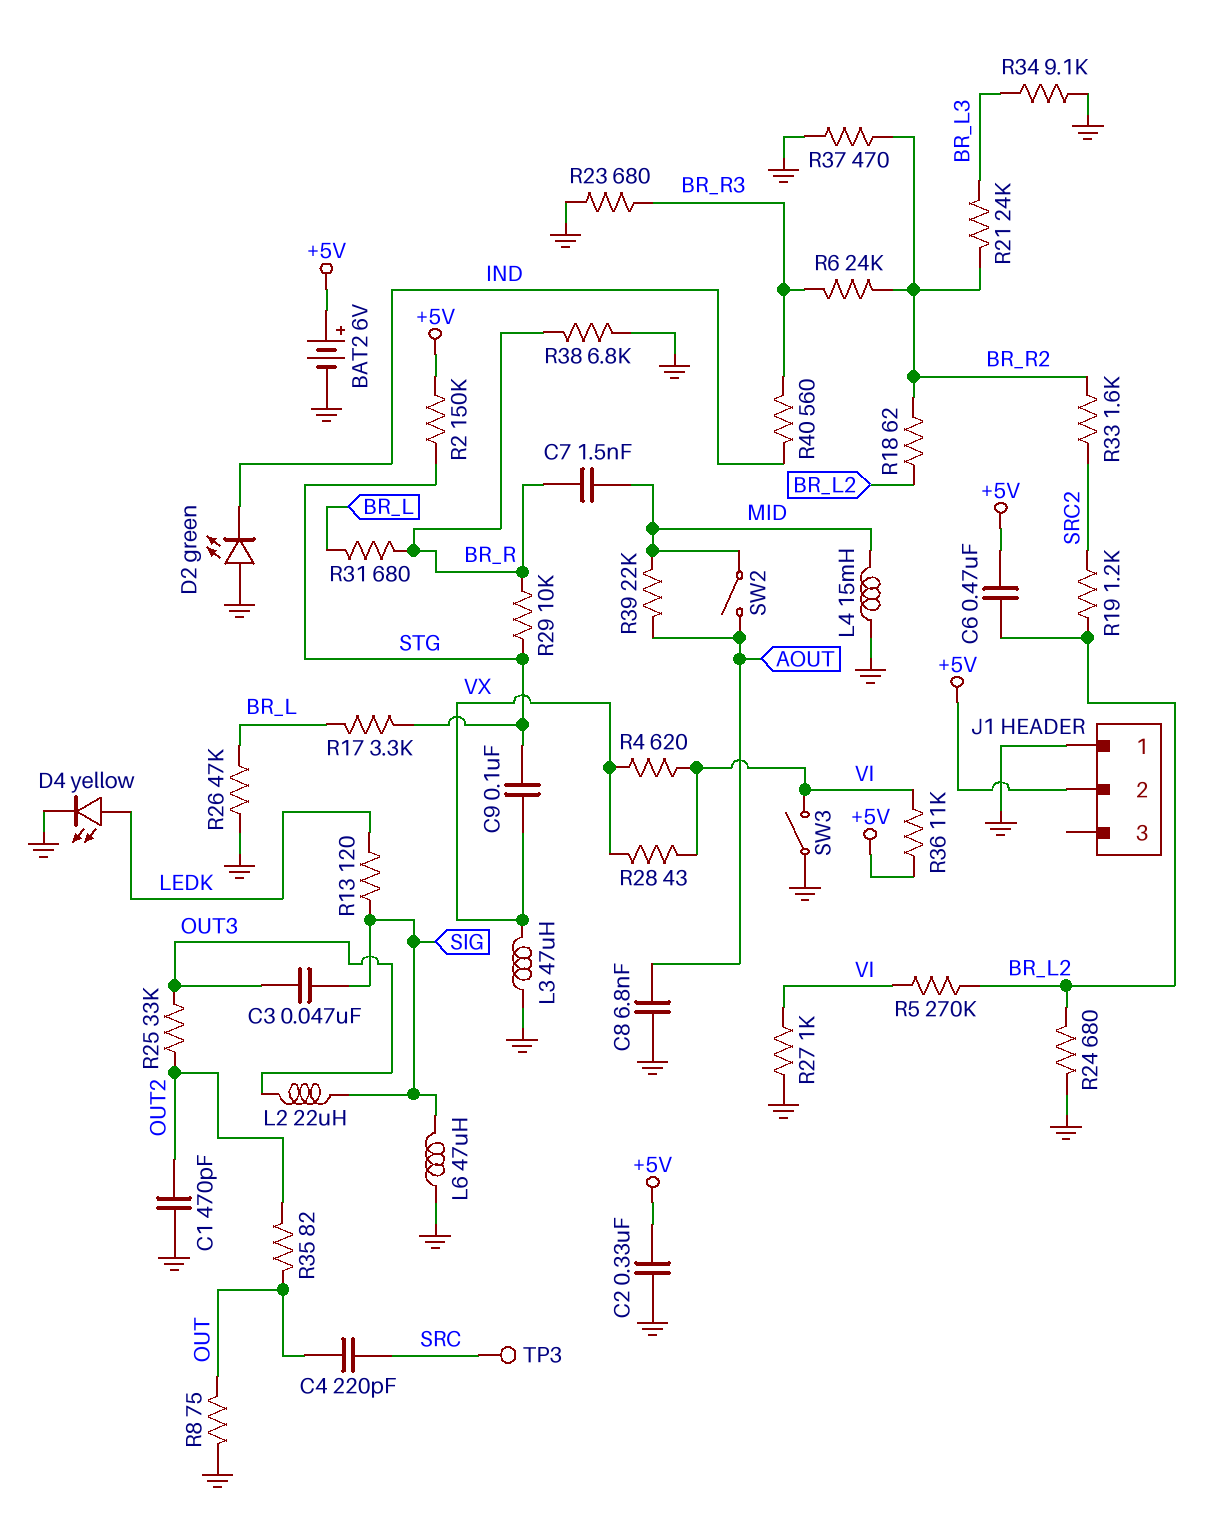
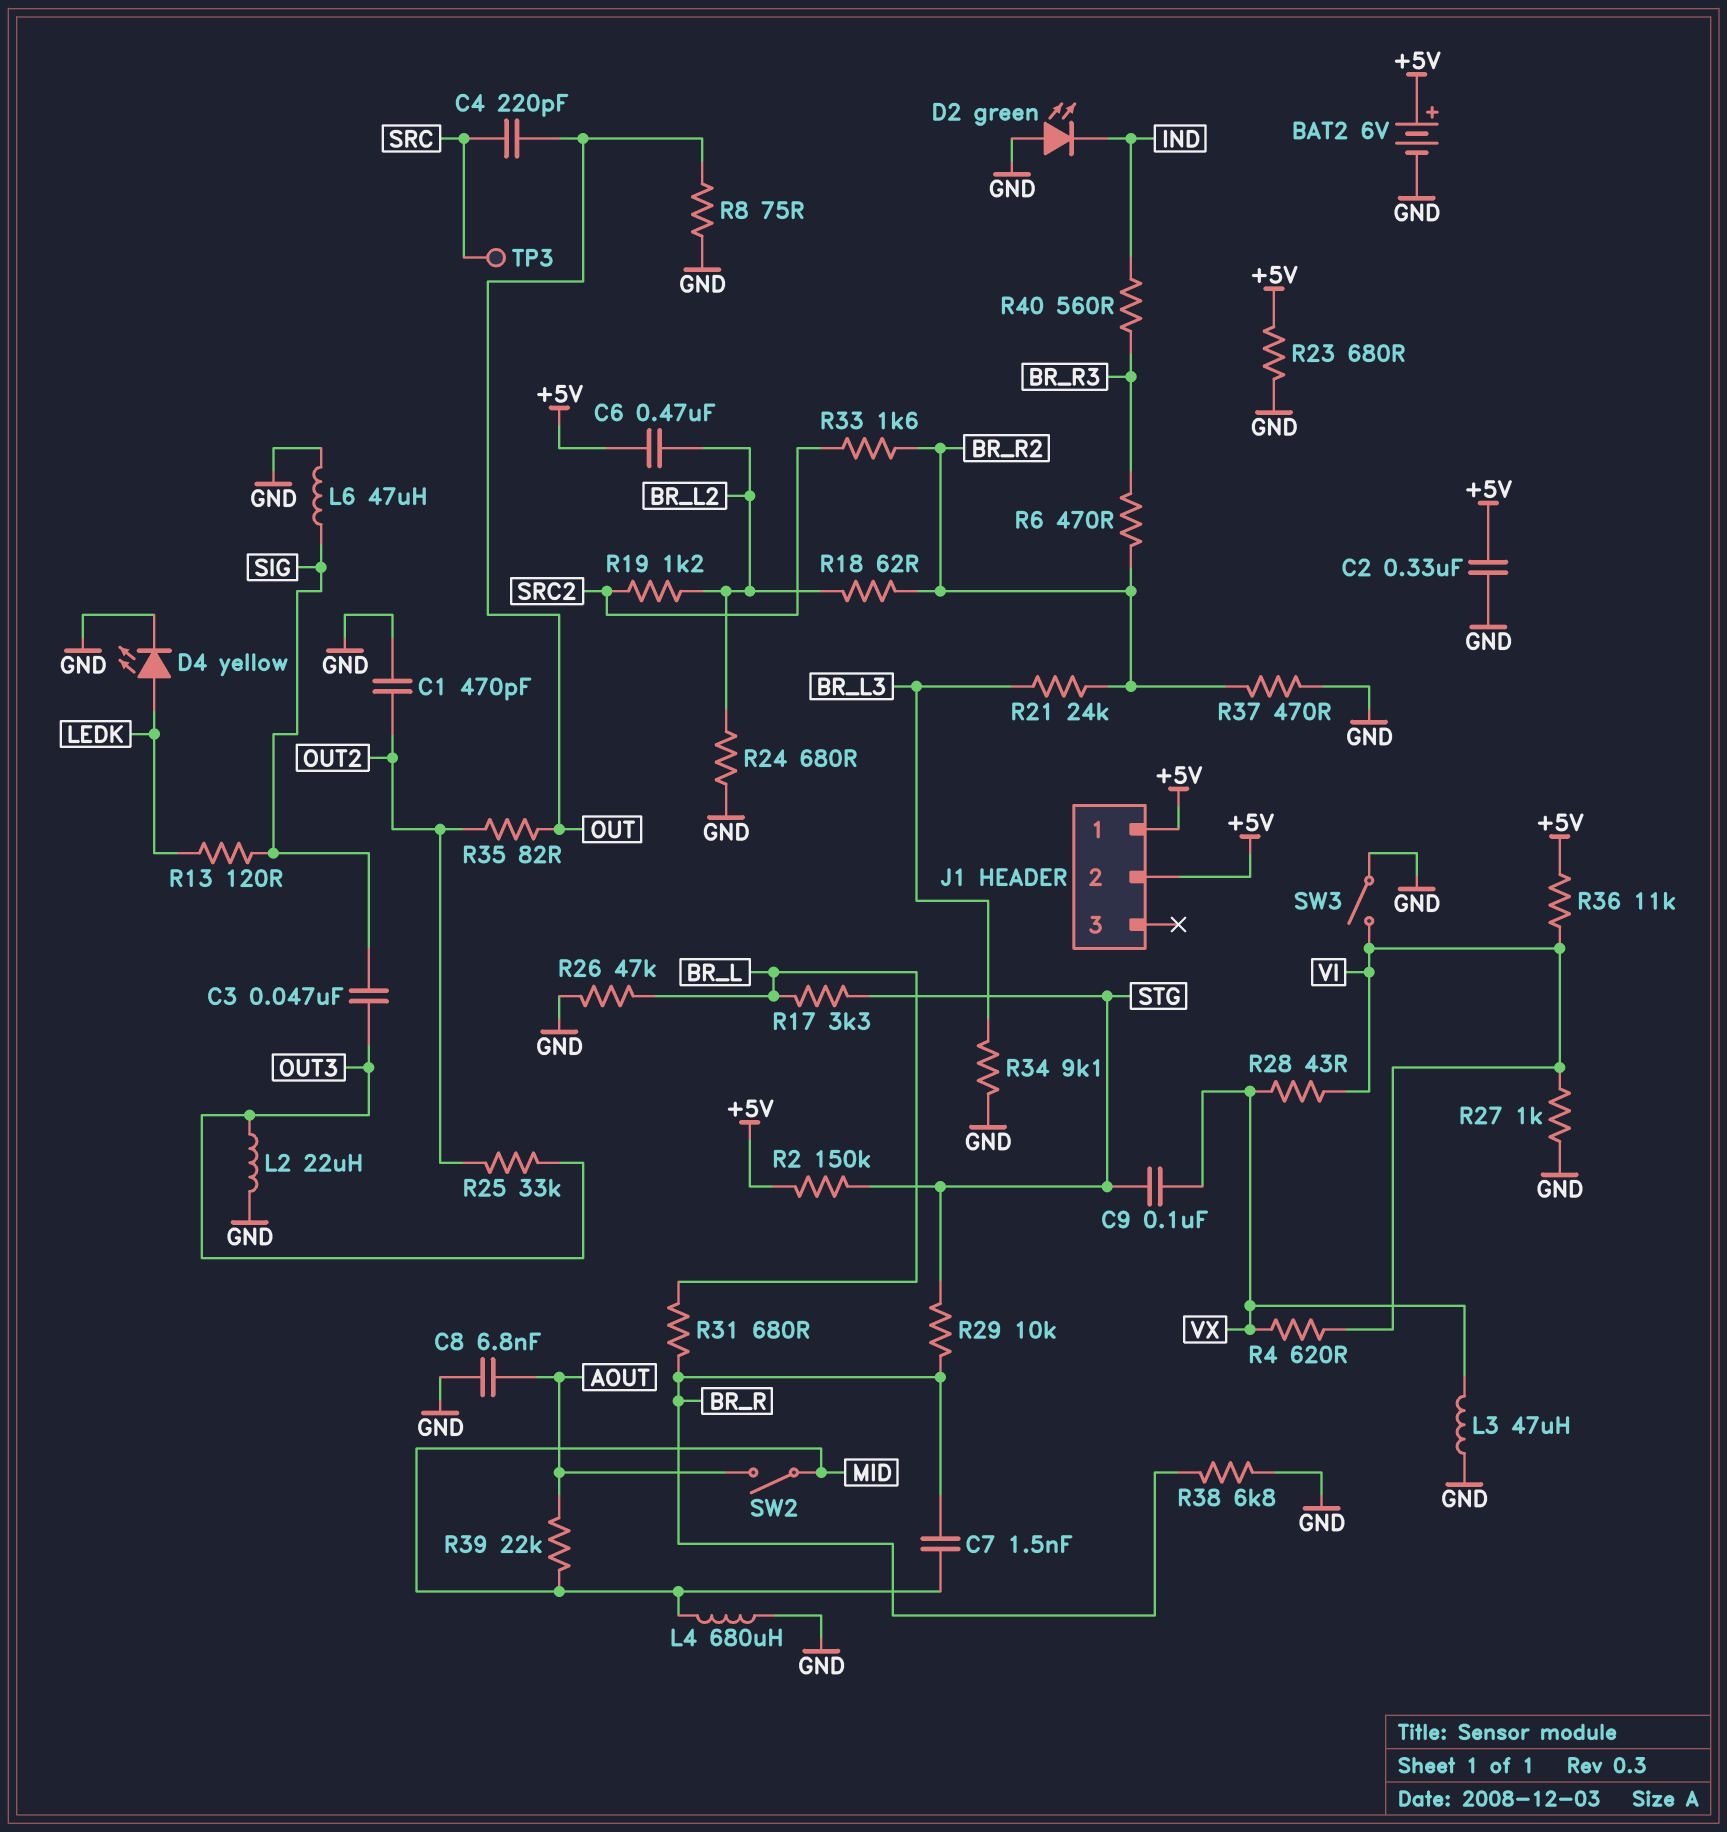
J1 pin 1: GND -> +5V
L2: 22uH (OUT3, SIG) -> 22uH (GND, OUT3)
L4: 15mH (GND, MID) -> 680uH (GND, MID)
R5: 270k (BR_L2, VI) -> none
R6: 24k (BR_R2, BR_R3) -> 470 (BR_R2, BR_R3)
R23: 680 (BR_R3, GND) -> 680 (+5V, GND)

